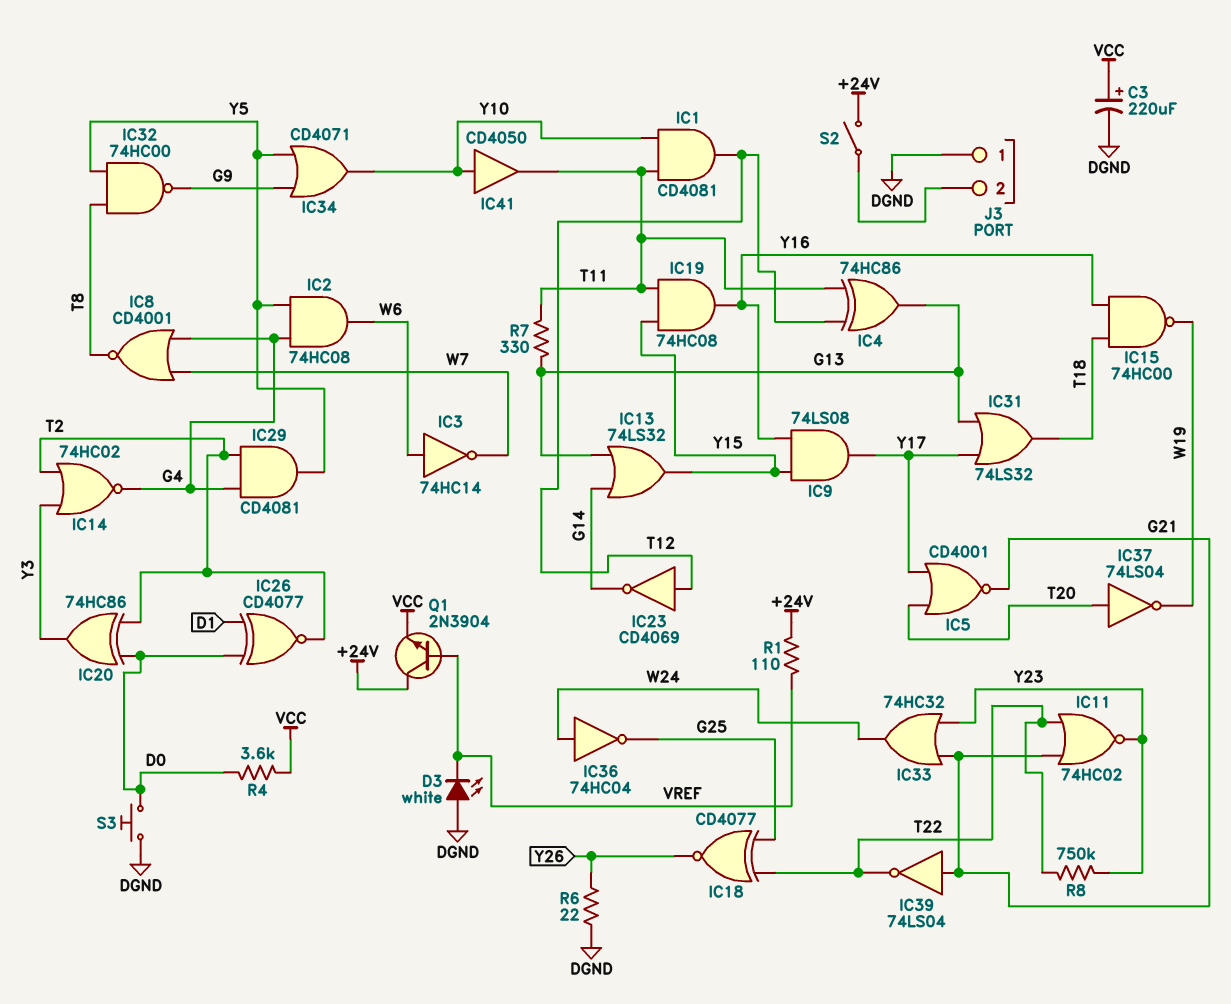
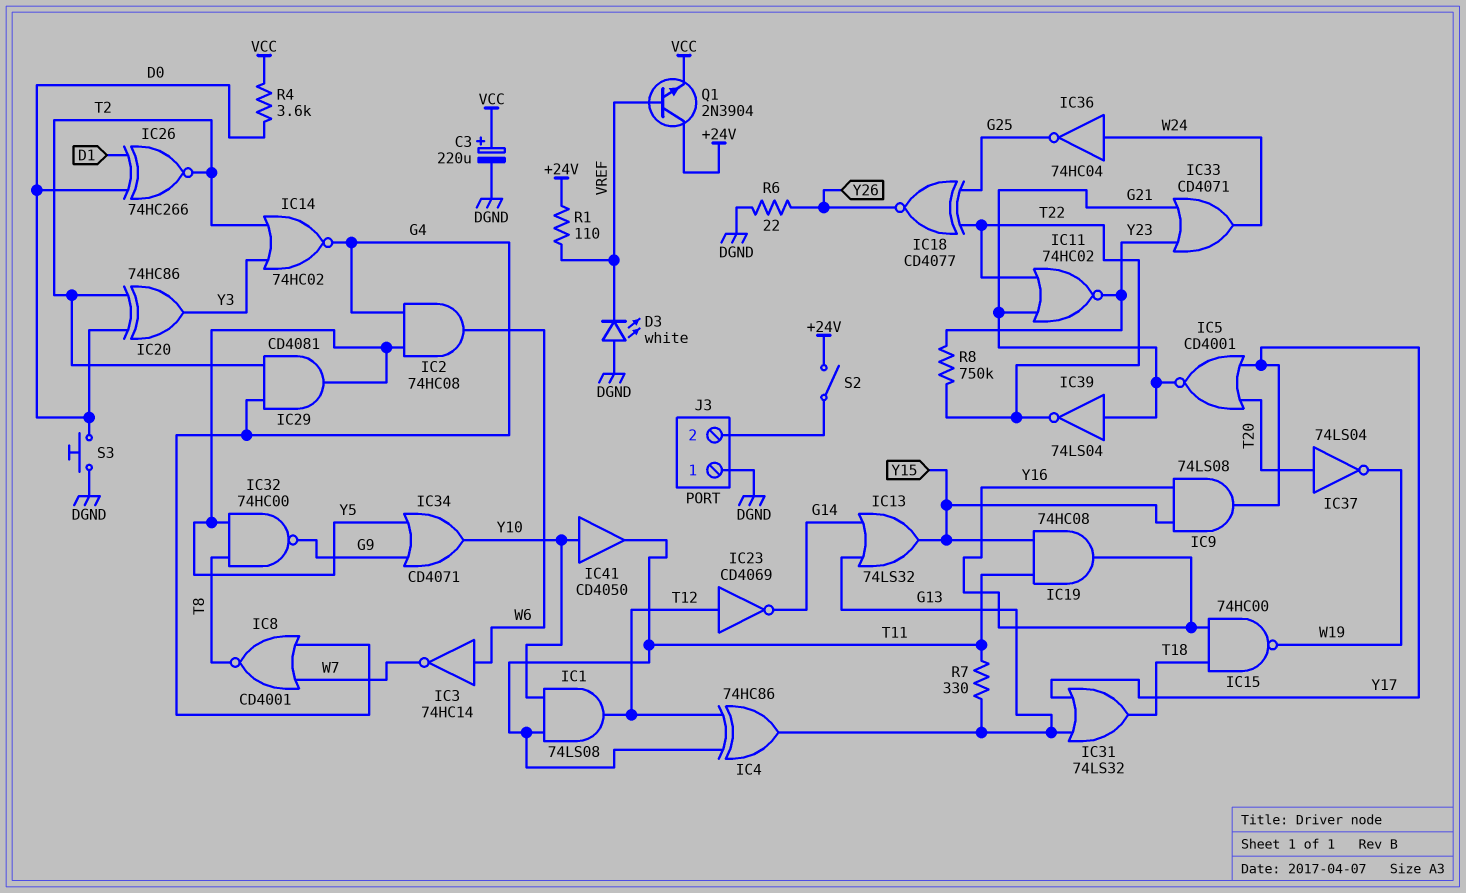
IC1: AND CD4081 (in T11, in Y10, out T12) -> AND 74LS08 (in T11, in Y10, out T12)
IC26: XNOR CD4077 (in D0, in D1, out T2) -> XNOR 74HC266 (in D0, in D1, out T2)
IC33: OR 74HC32 (in G21, in Y23, out W24) -> OR CD4071 (in G21, in Y23, out W24)

